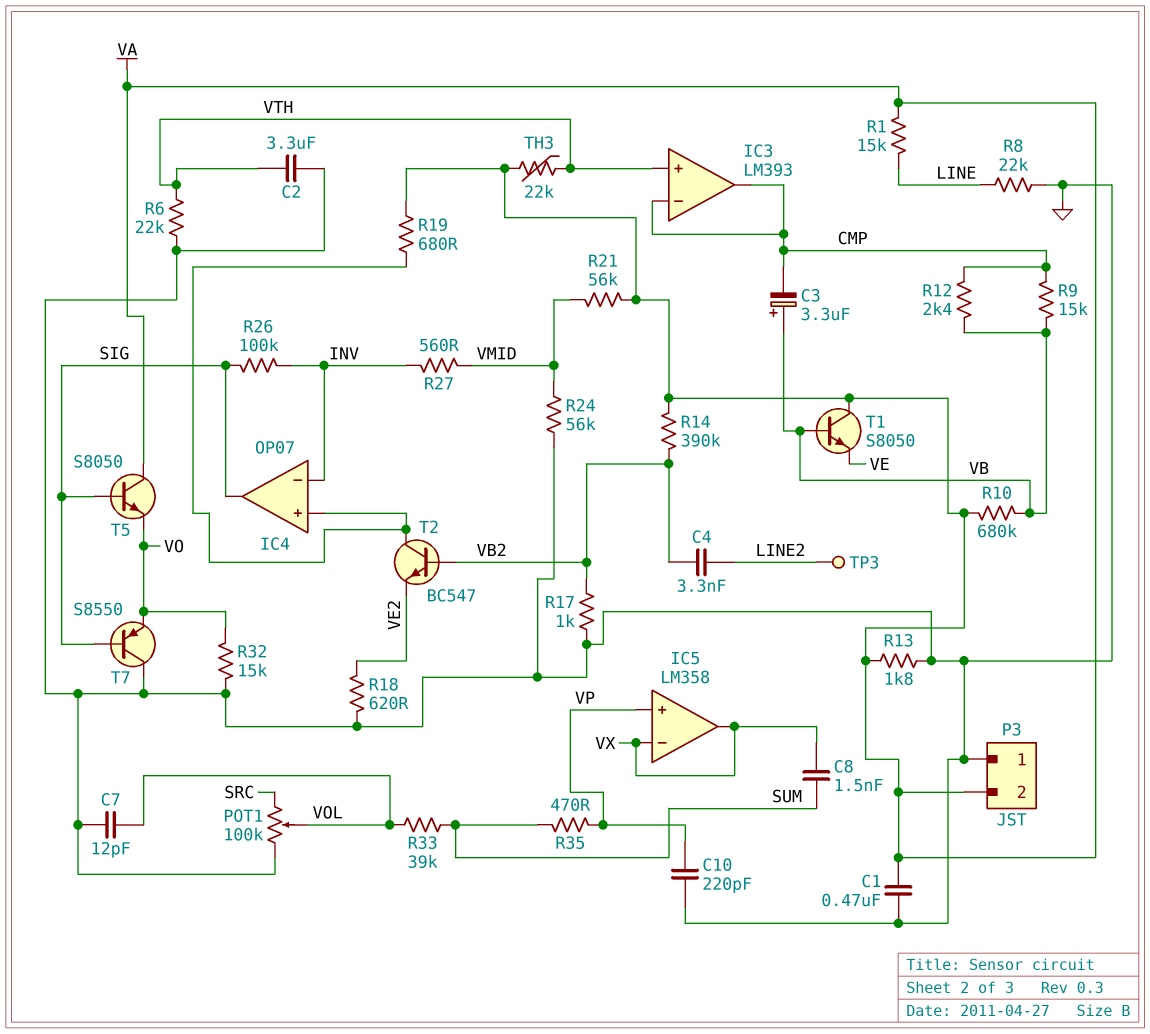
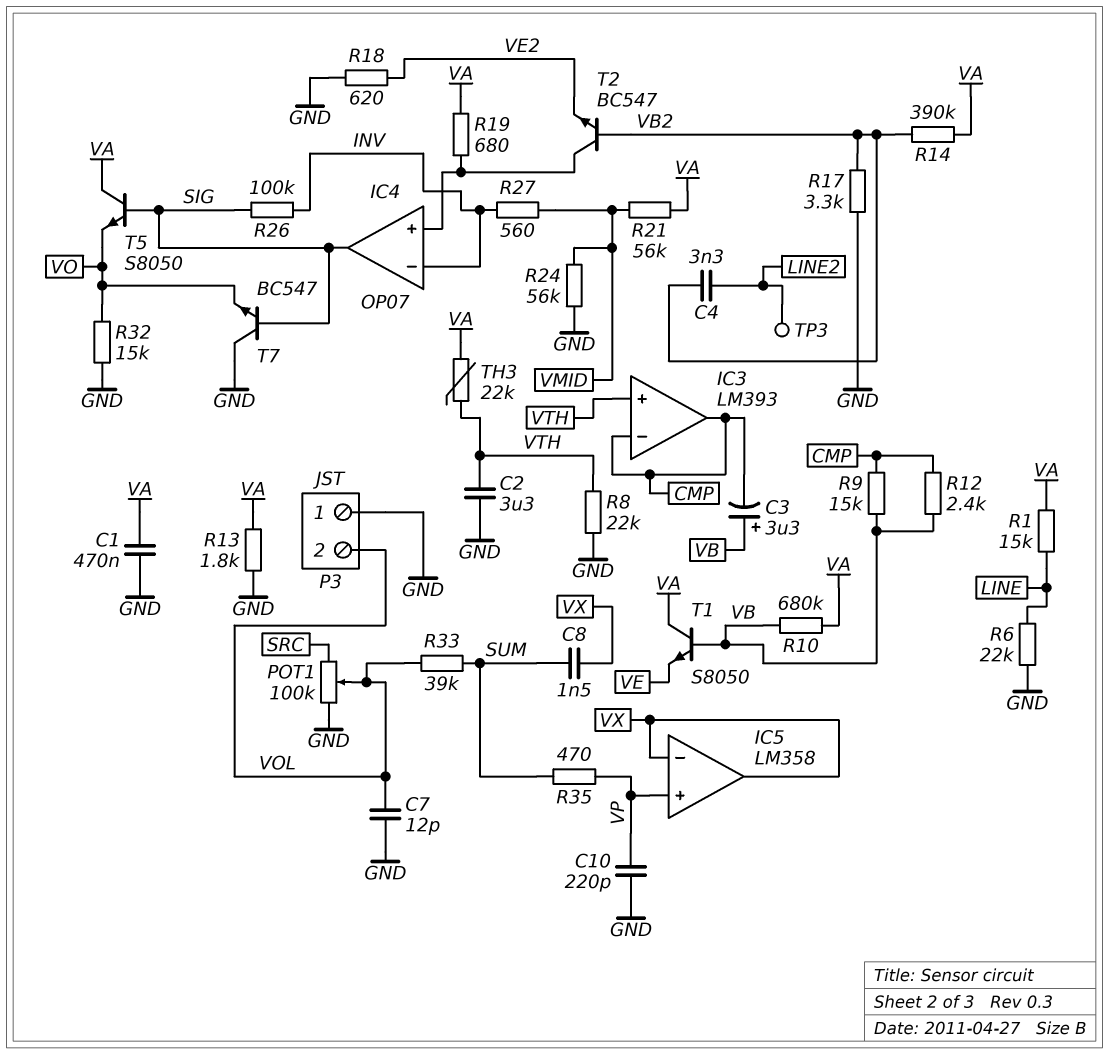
P3 pin 2: VA -> VOL
R6: 22k (GND, VTH) -> 22k (GND, LINE)
R8: 22k (GND, LINE) -> 22k (GND, VTH)
R17: 1k (GND, VB2) -> 3.3k (GND, VB2)
T7: PNP S8550 (B SIG, C GND, E VO) -> NPN BC547 (B SIG, C GND, E VO)

